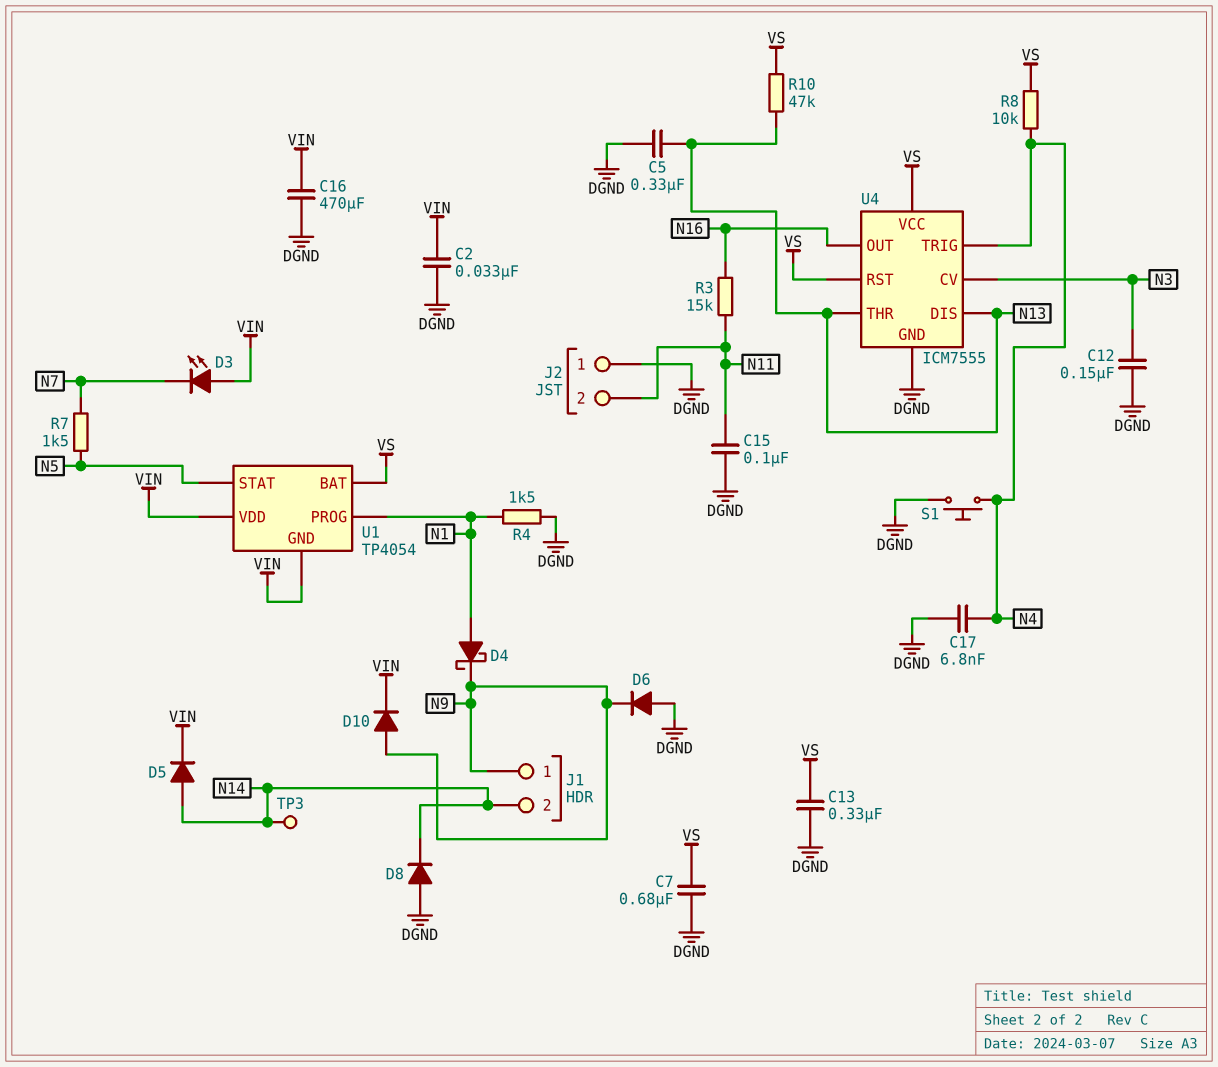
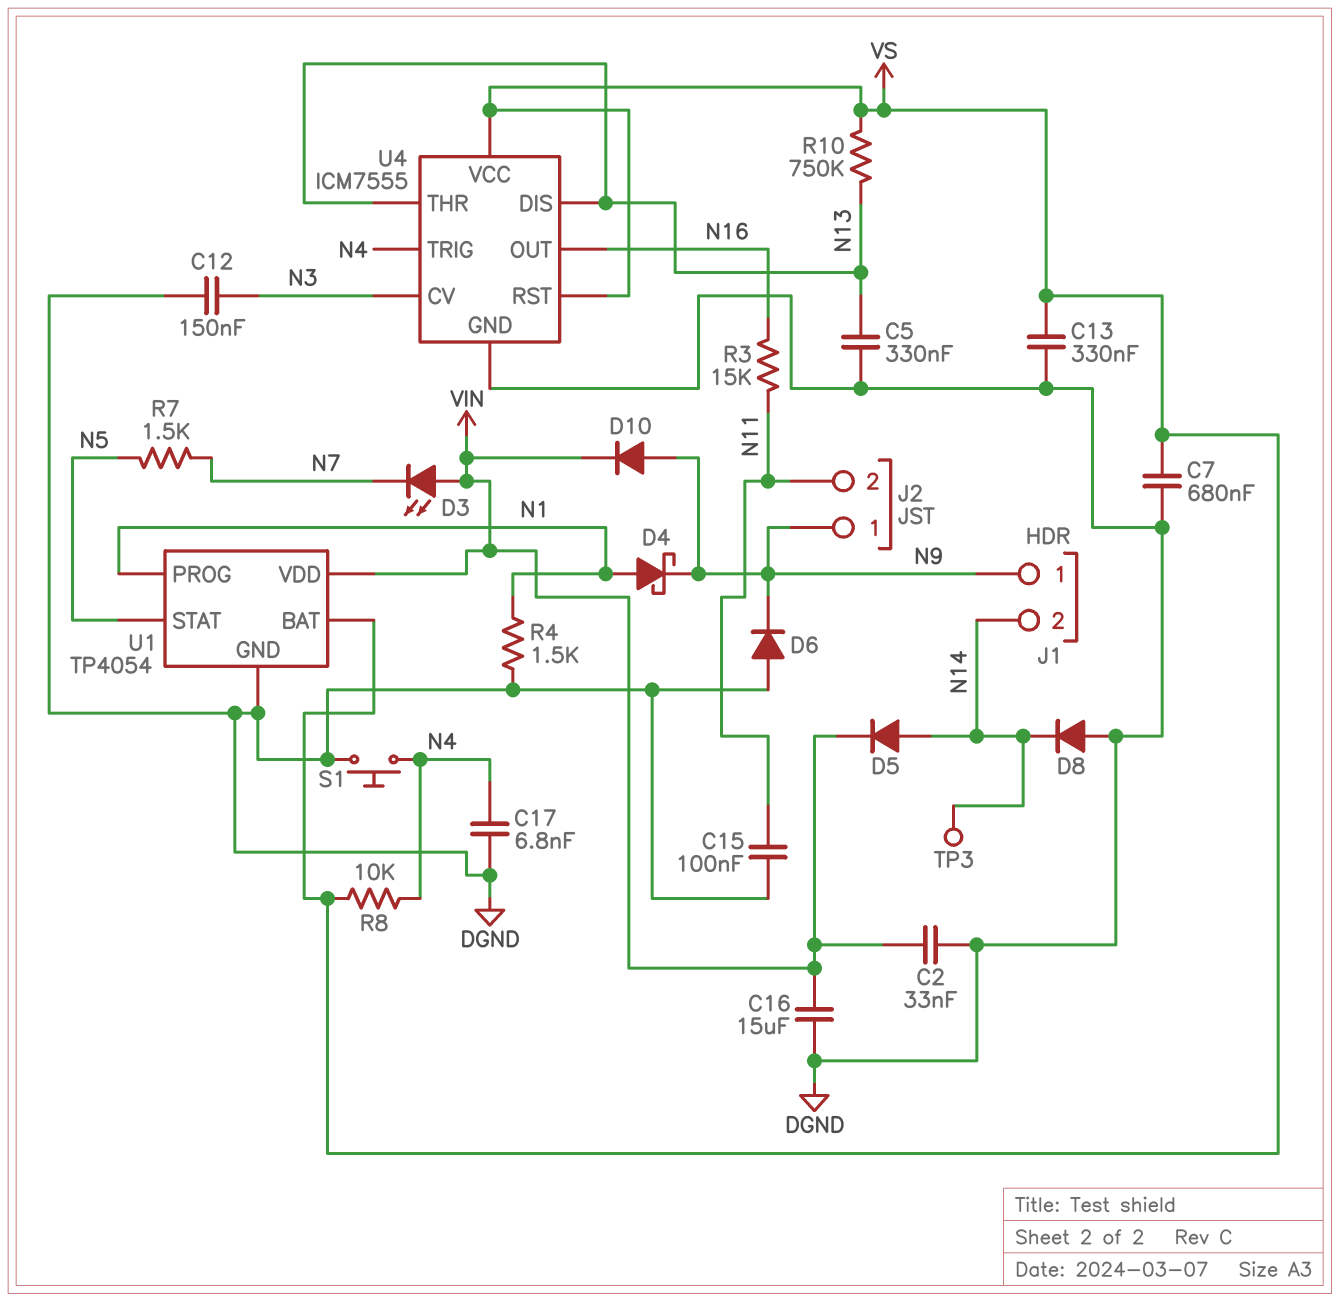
C16: 470uF (DGND, VIN) -> 15uF (DGND, VIN)
J2 pin 1: DGND -> N9
R10: 47k (N13, VS) -> 750k (N13, VS)
U1 pin GND: VIN -> DGND

